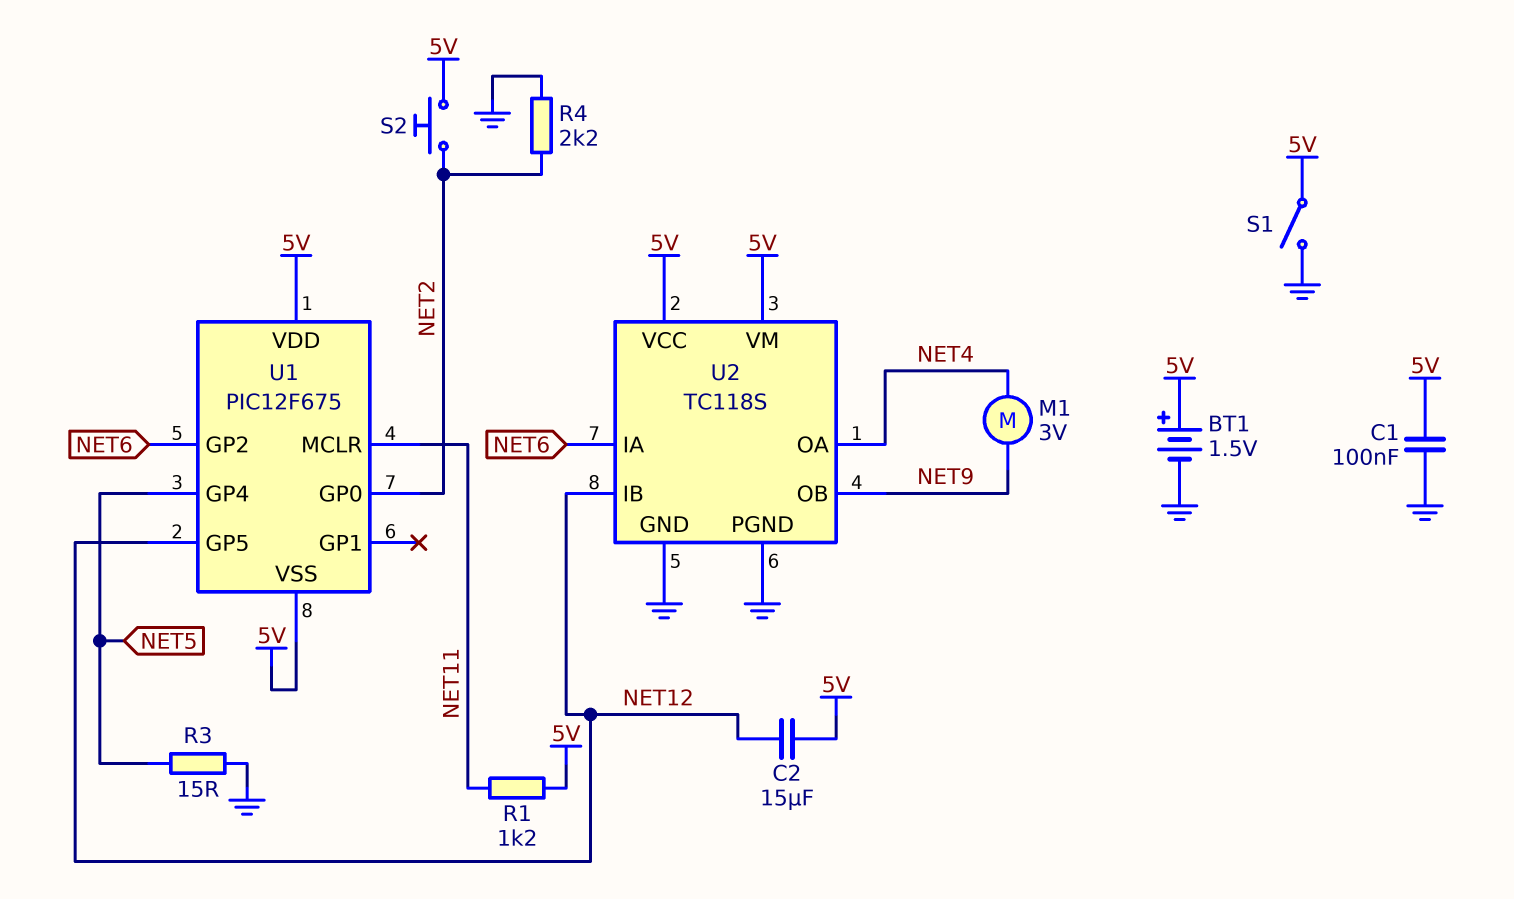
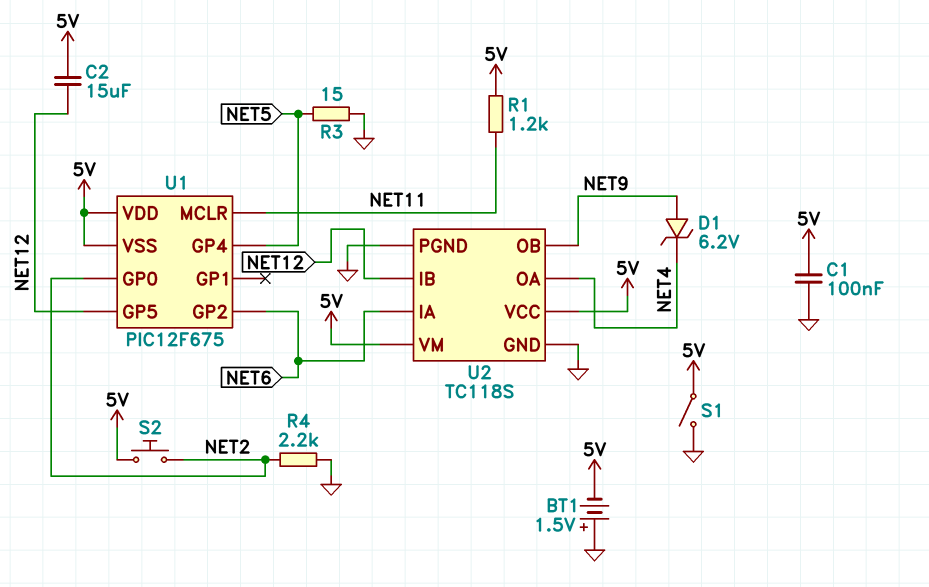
BT1: 1.5V (plus 5V, minus GND) -> 1.5V (plus GND, minus 5V)
D1: none -> zener 6.2V (A NET9, K NET4)
M1: motor 3V (NET4, NET9) -> none

